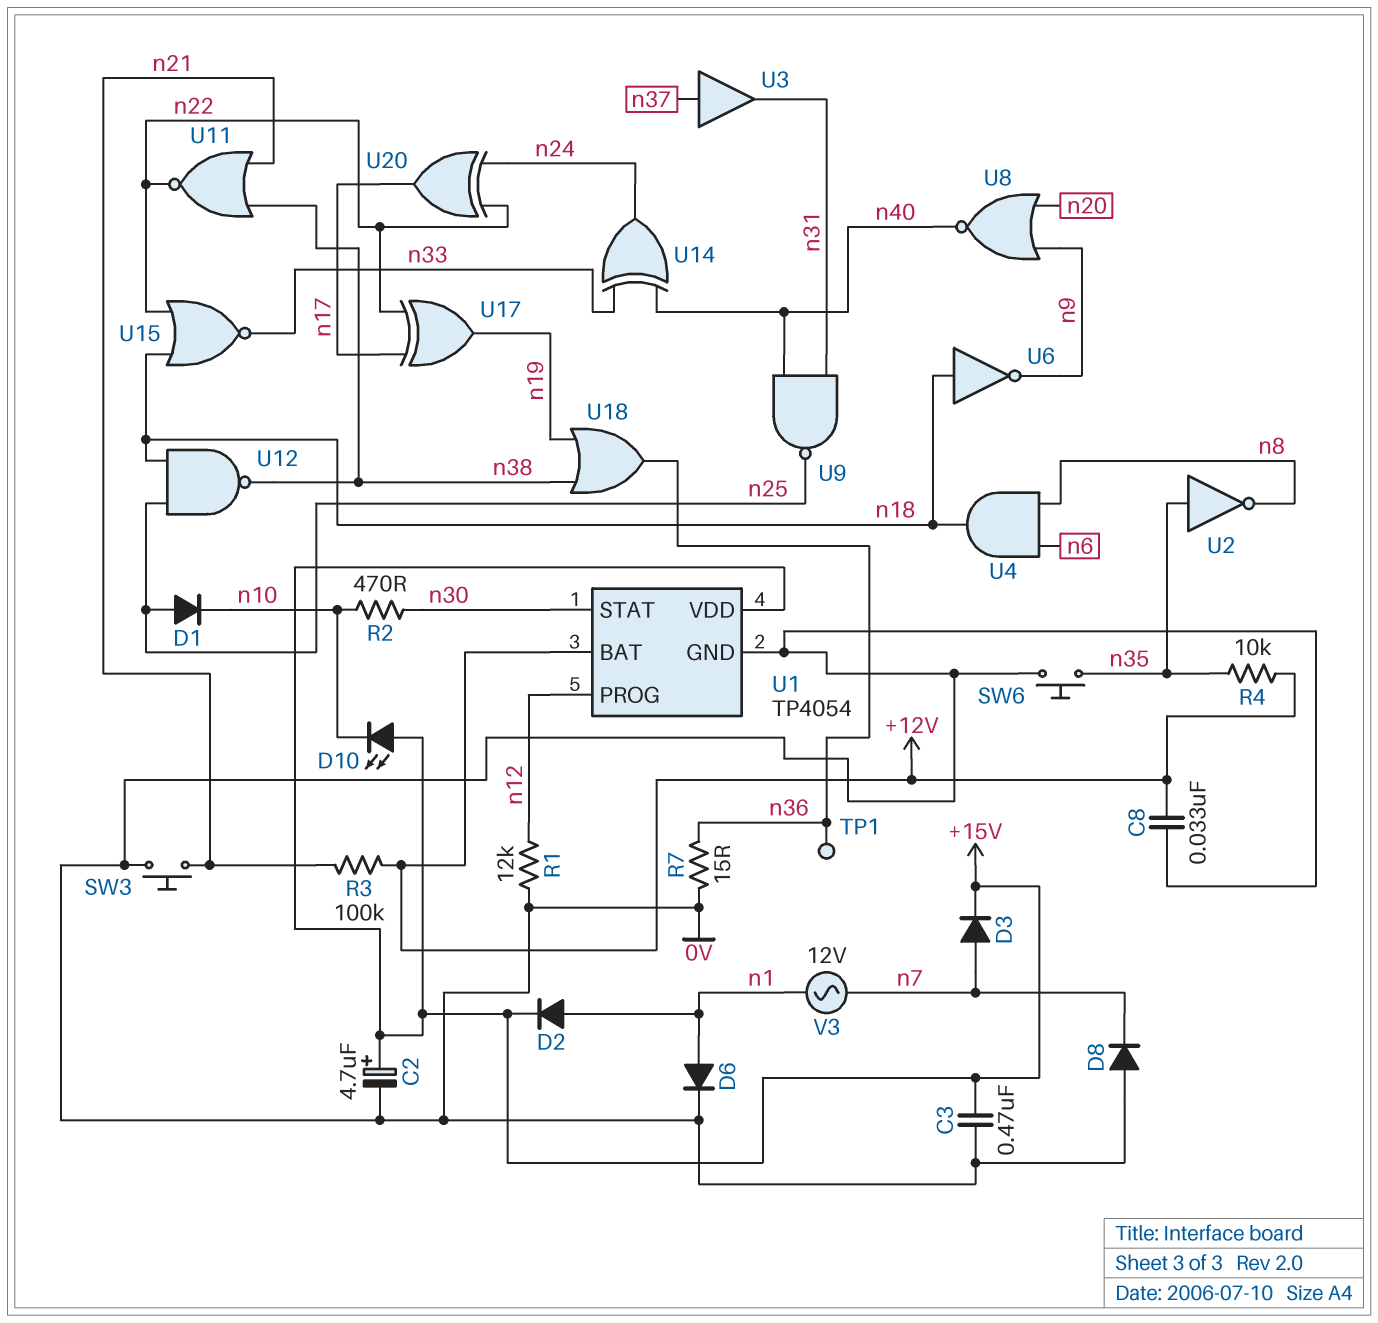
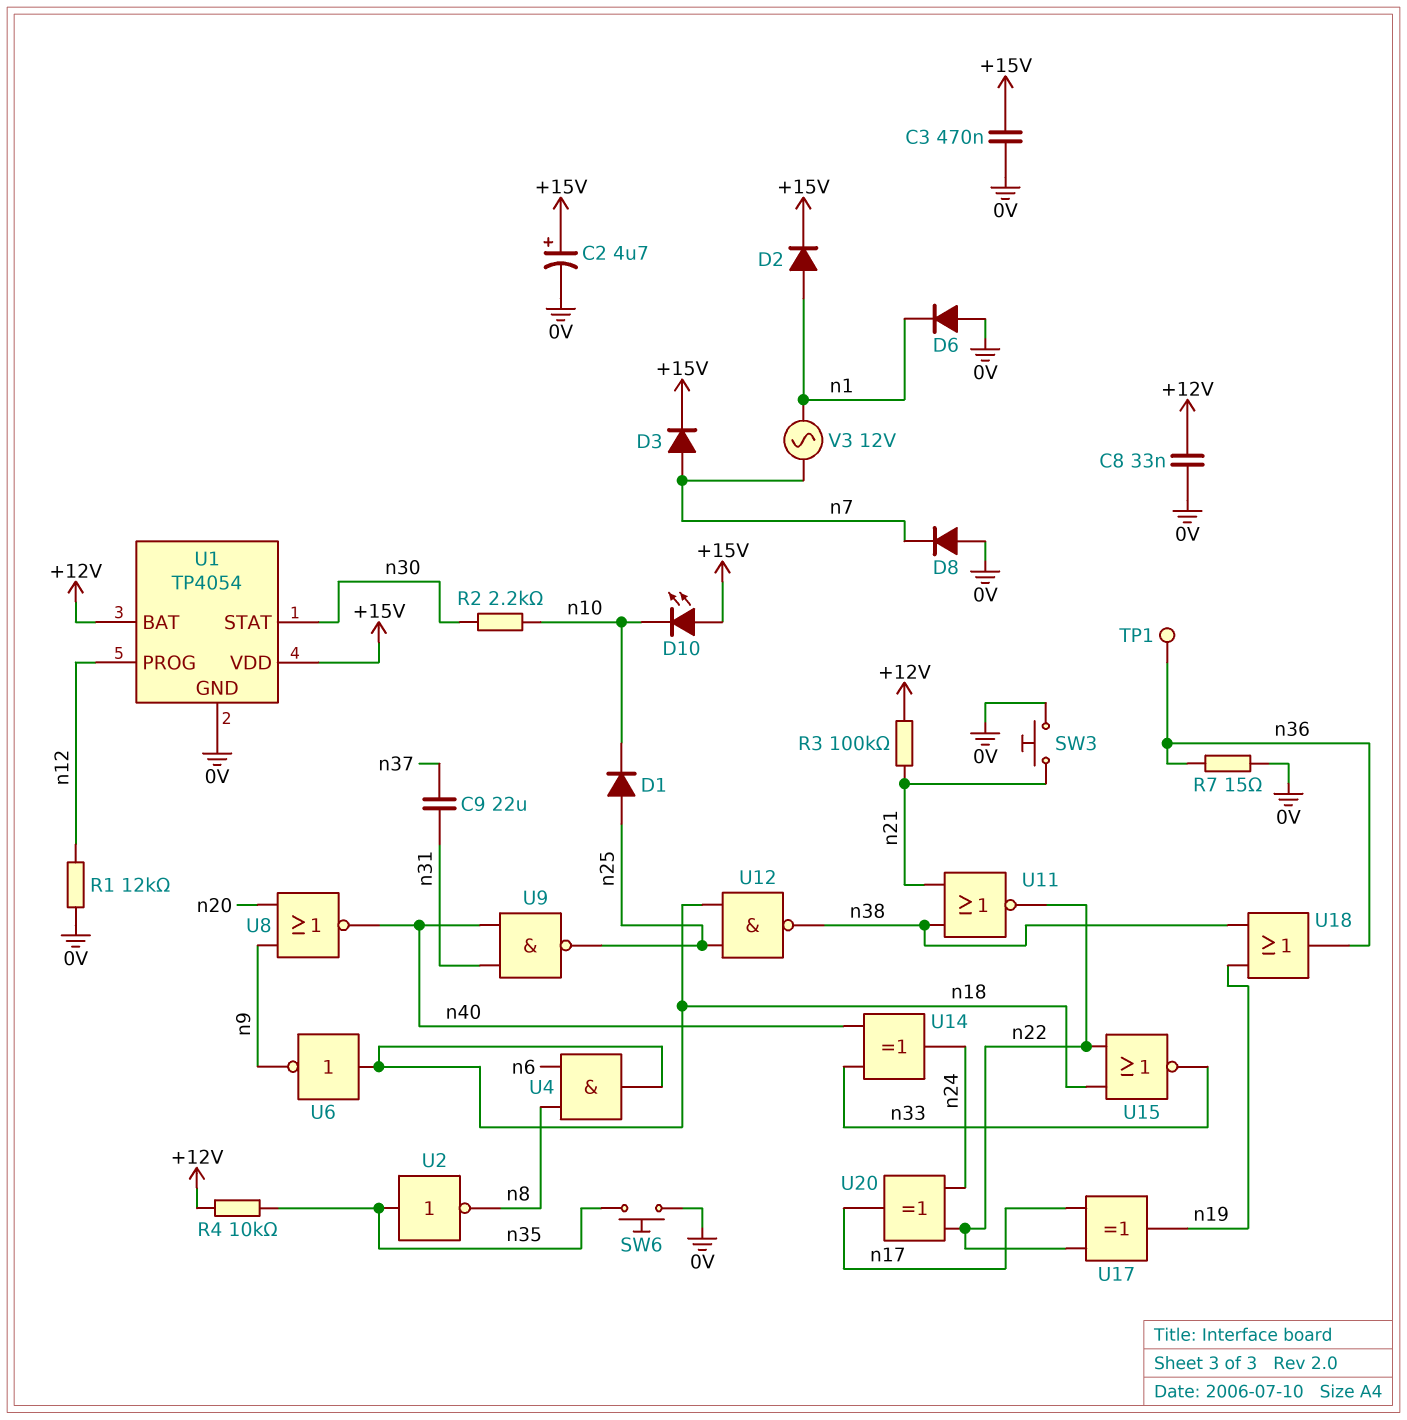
C9: none -> 22uF (n31, n37)
D6: diode (A n1, K 0V) -> diode (A 0V, K n1)
R2: 470 (n10, n30) -> 2.2k (n10, n30)
U3: buffer (in n37, out n31) -> none

